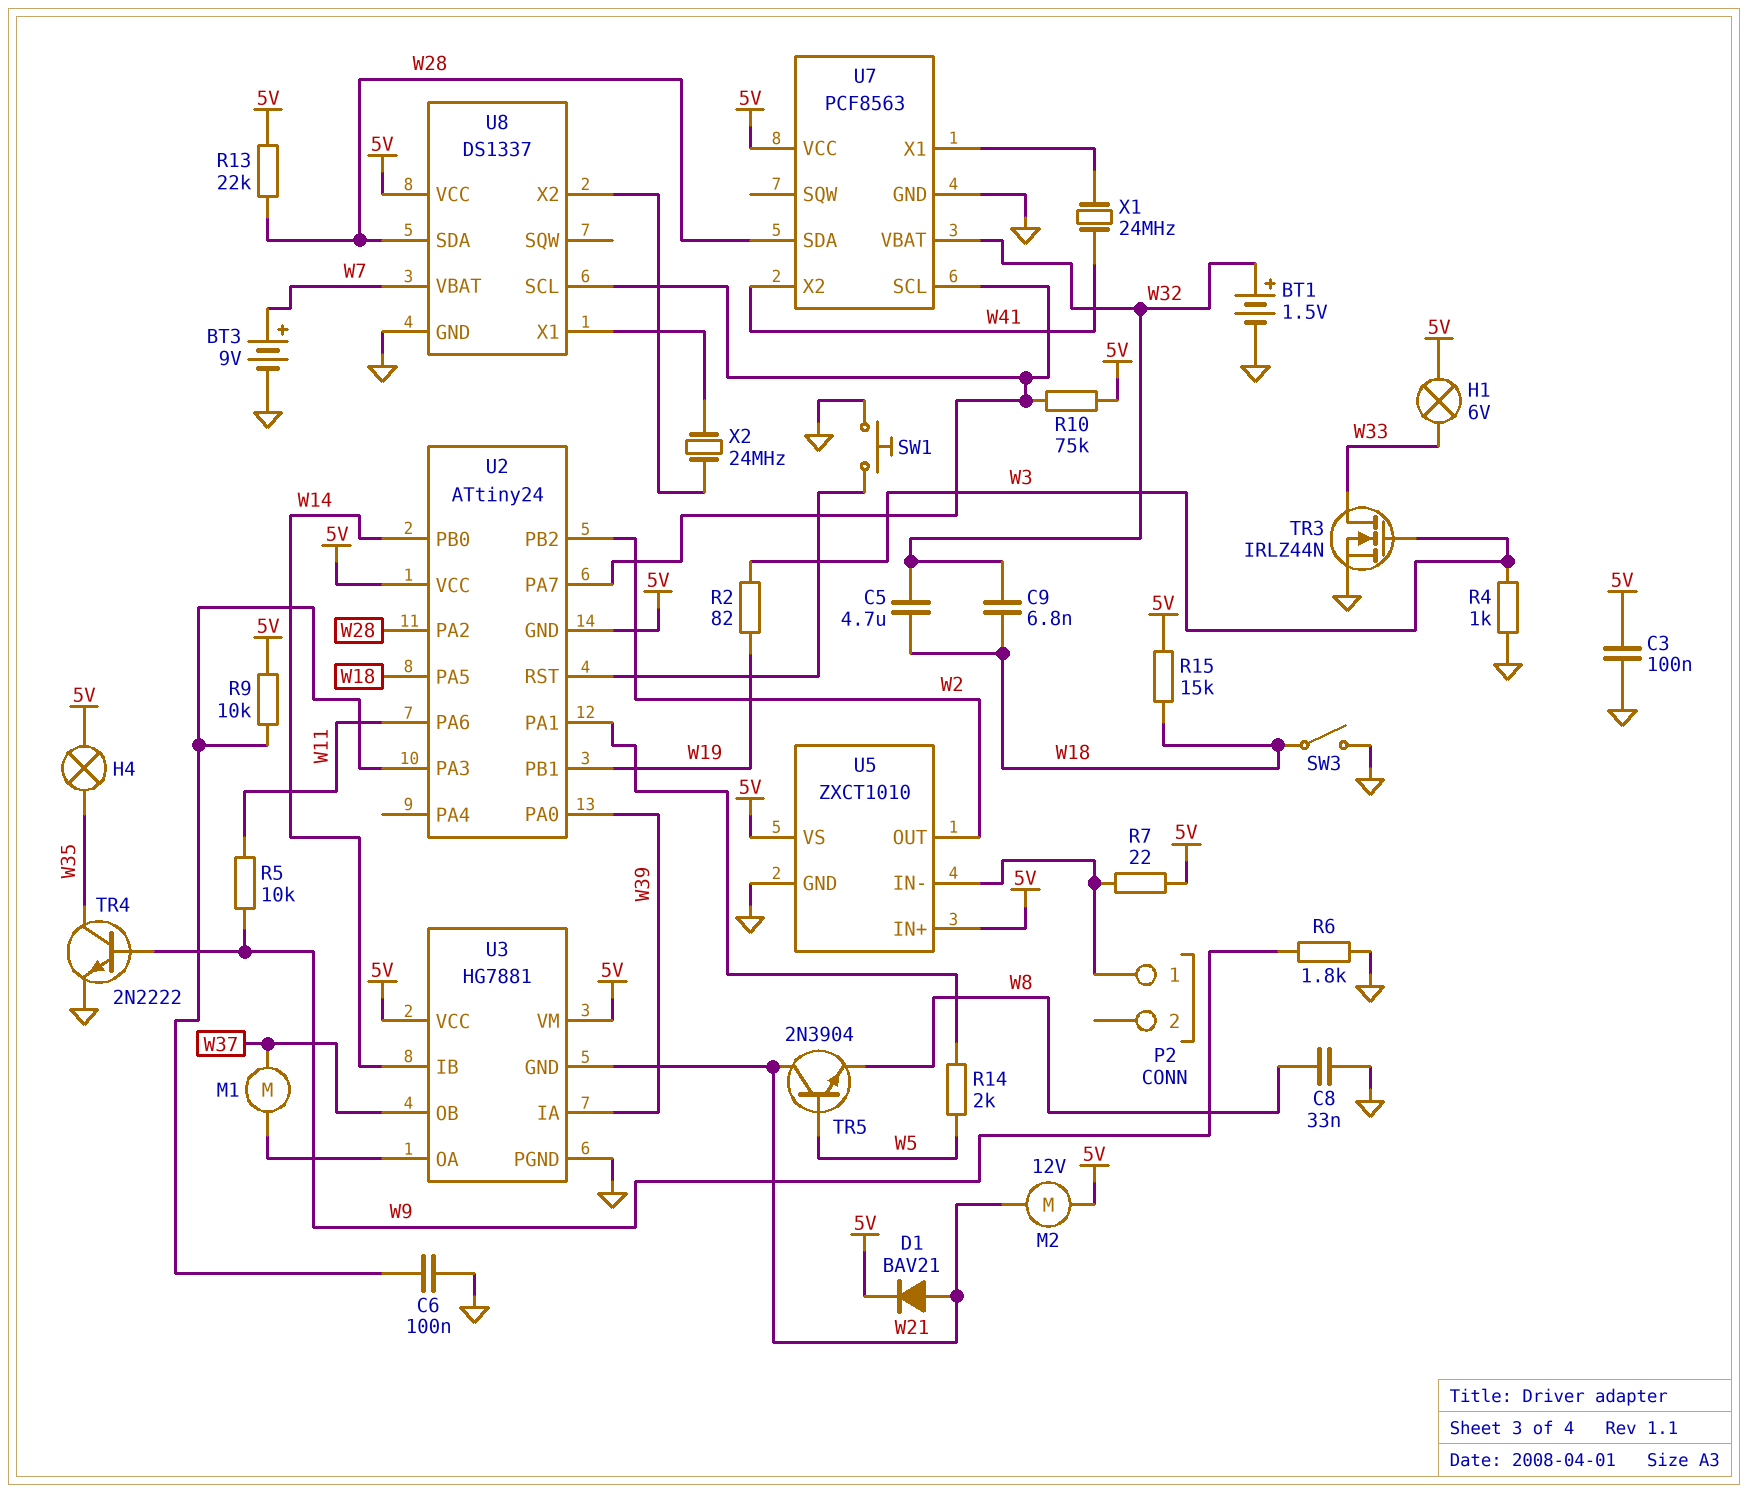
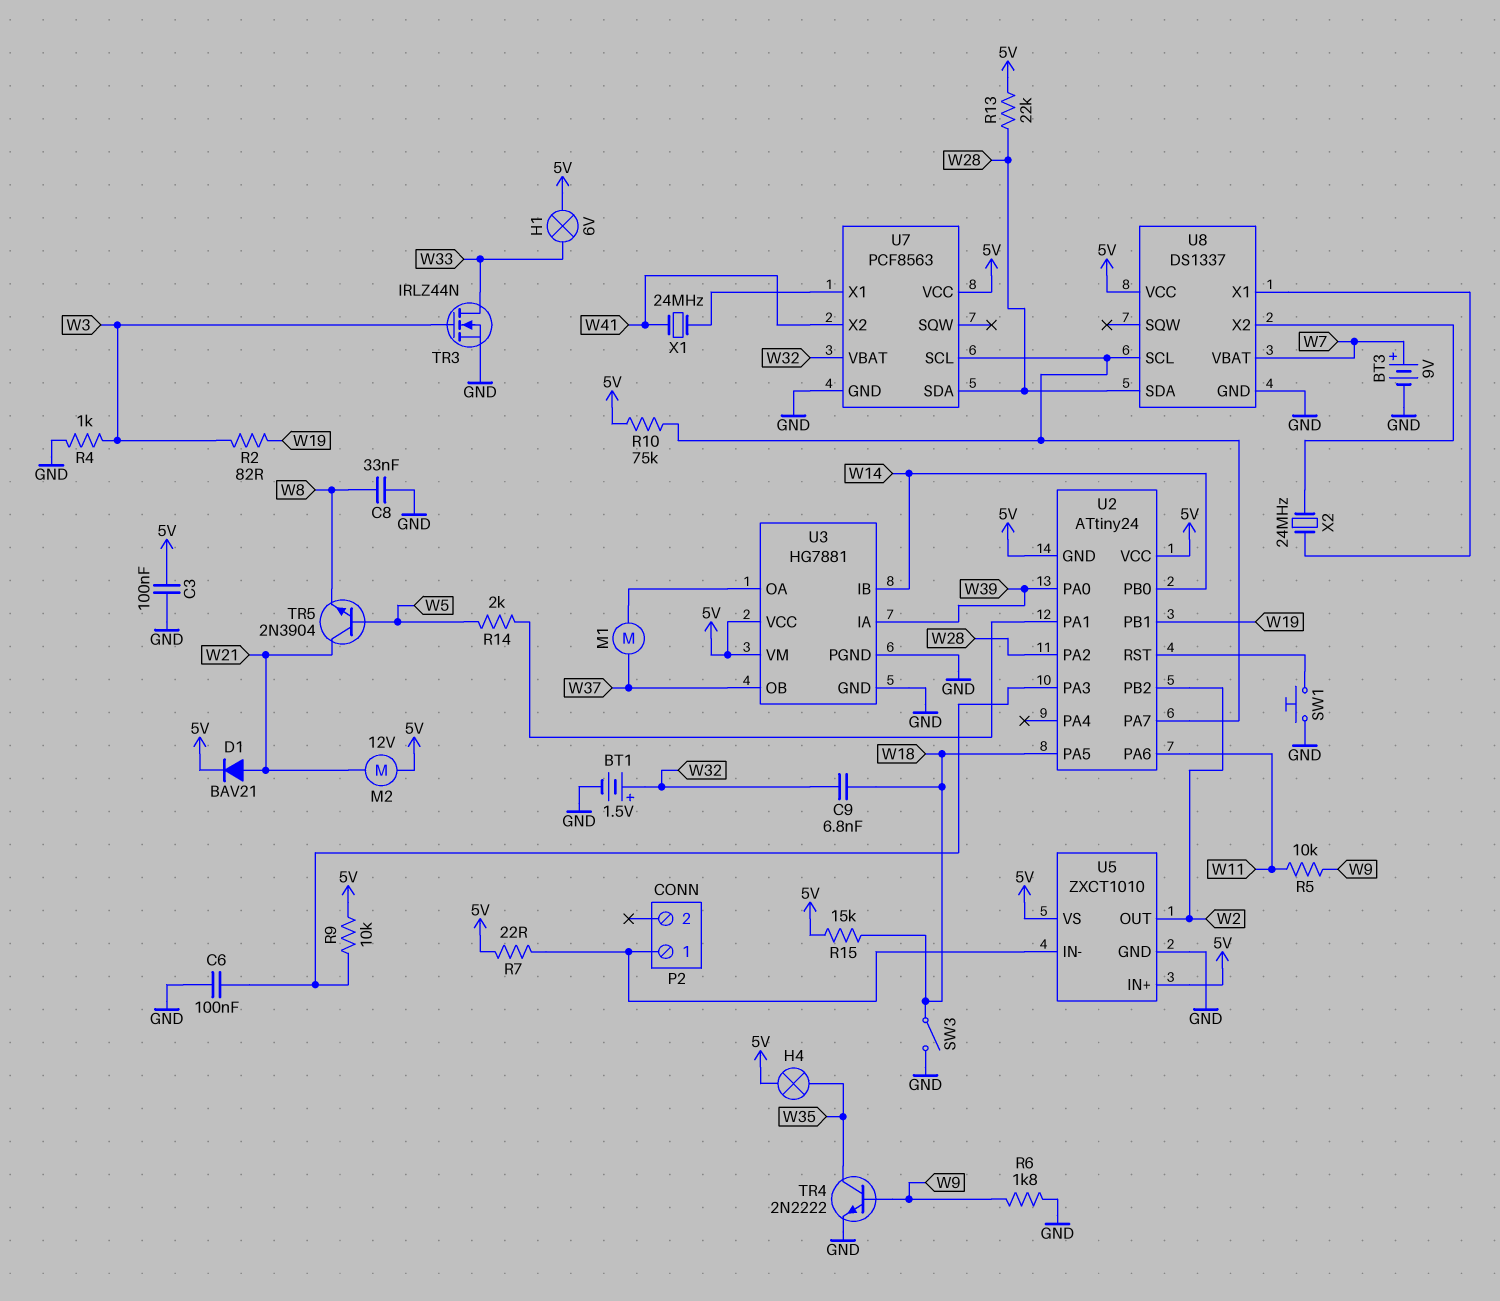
C5: 4.7uF (W18, W32) -> none
U3 pin GND: W21 -> GND

